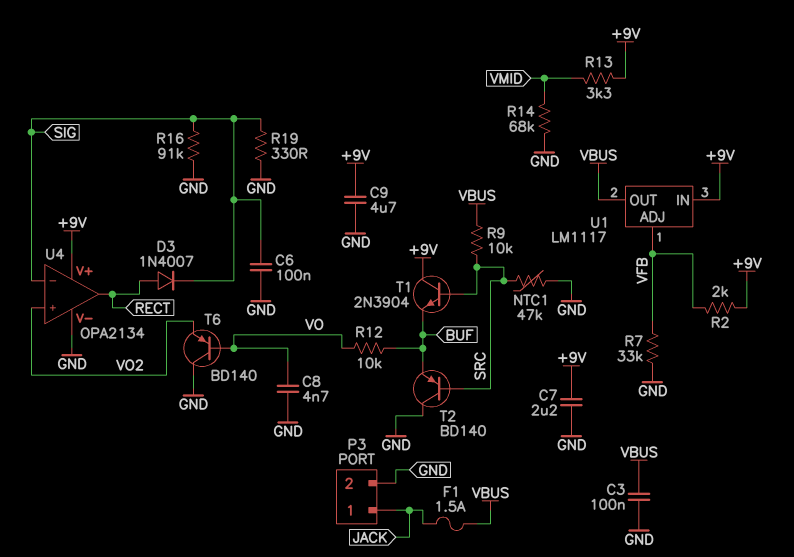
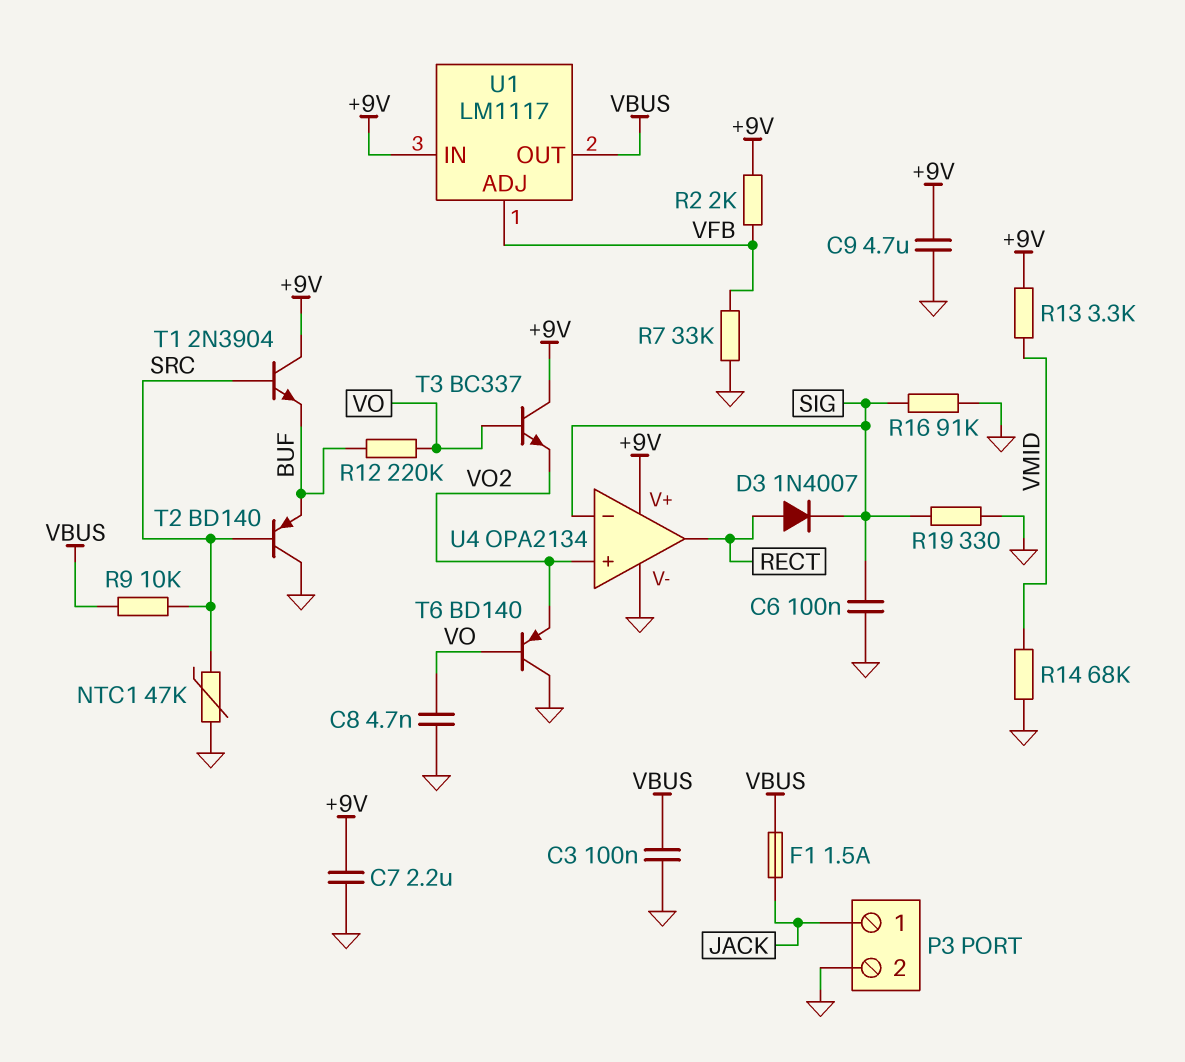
R12: 10k (BUF, VO) -> 220k (BUF, VO)
T3: none -> NPN BC337 (B VO, C +9V, E VO2)

